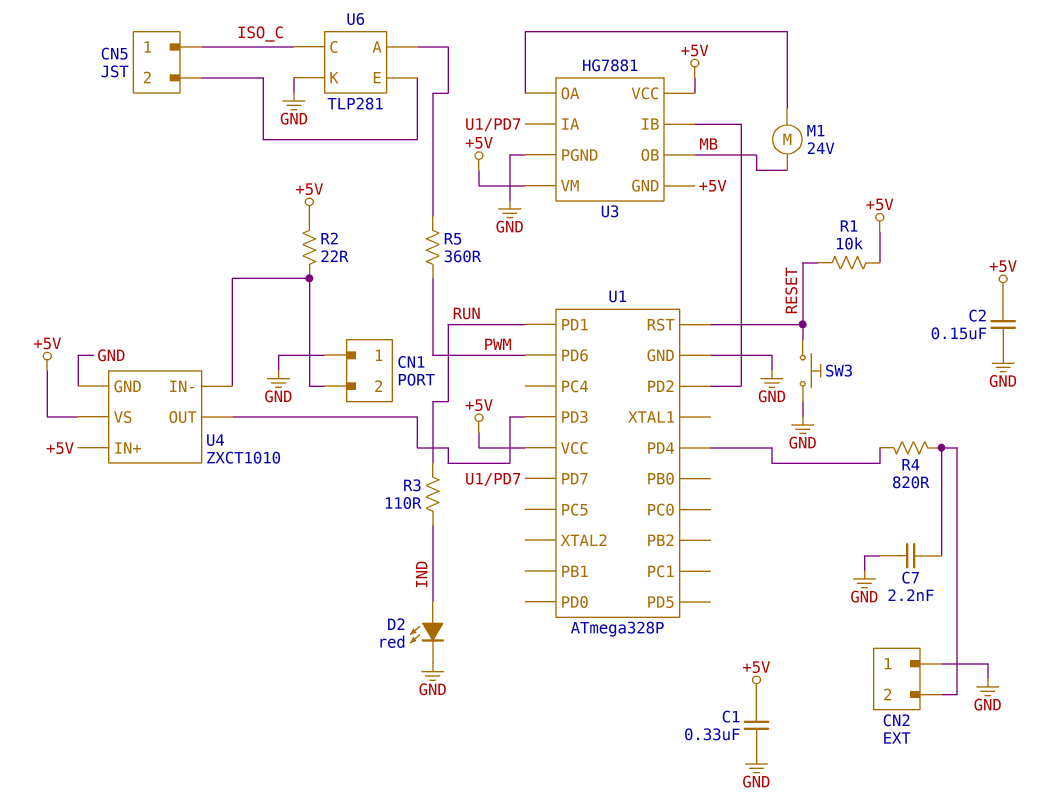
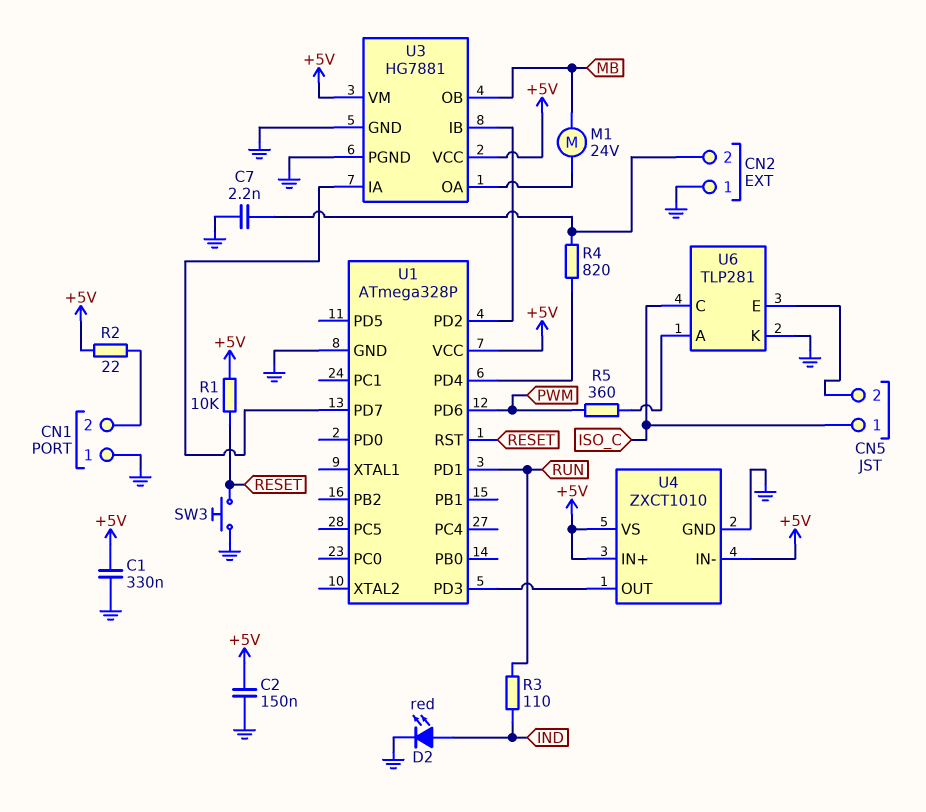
U3 pin GND: +5V -> GND
U4 pin IN-: CN1/2 -> +5V

